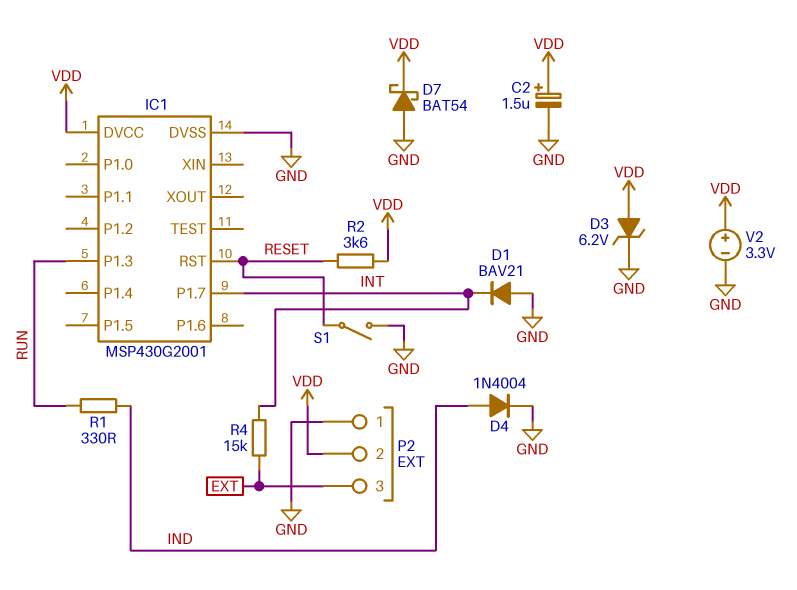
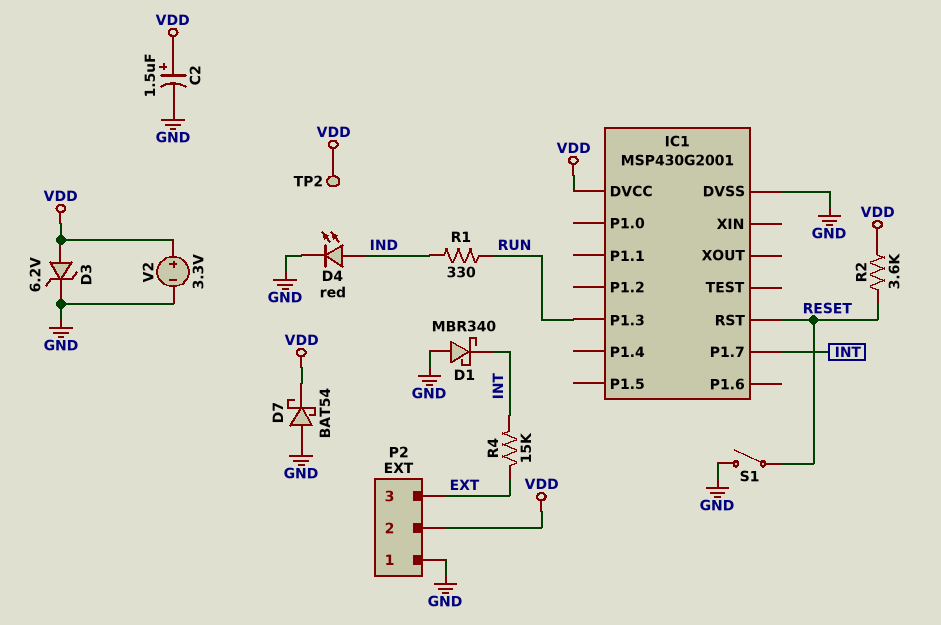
D1: diode BAV21 (A GND, K INT) -> schottky MBR340 (A GND, K INT)
D4: diode 1N4004 (A IND, K GND) -> LED red (A IND, K GND)
TP2: none -> test point (VDD)

